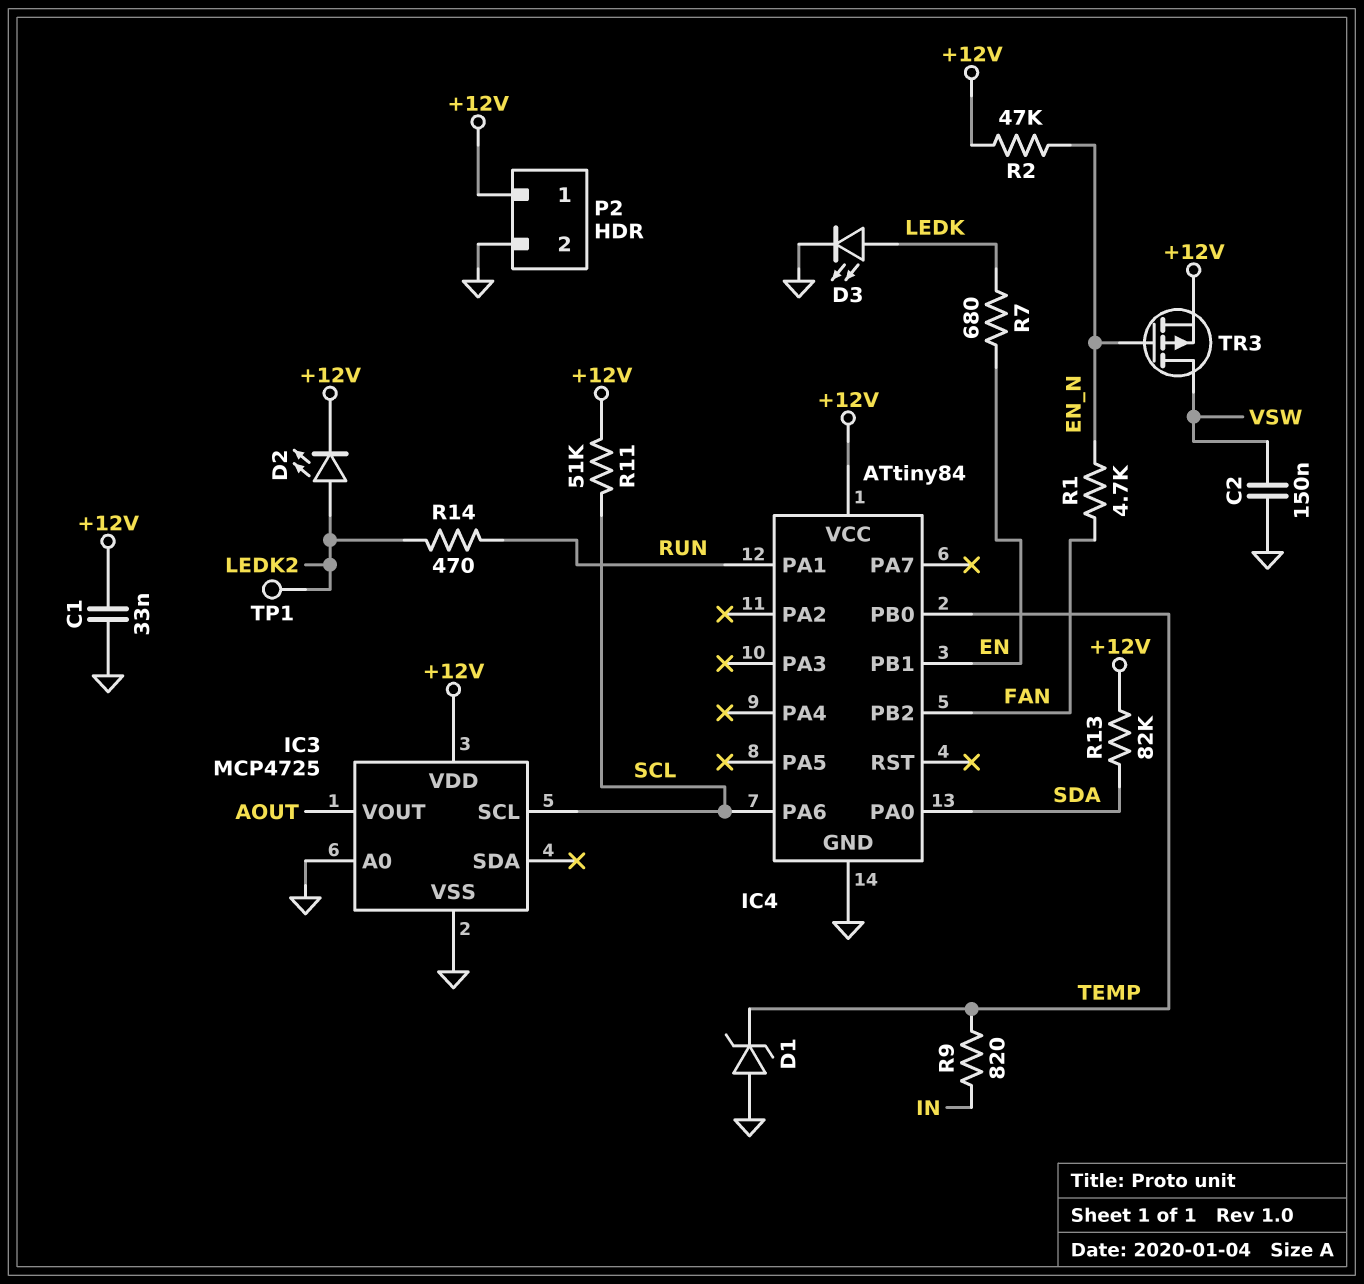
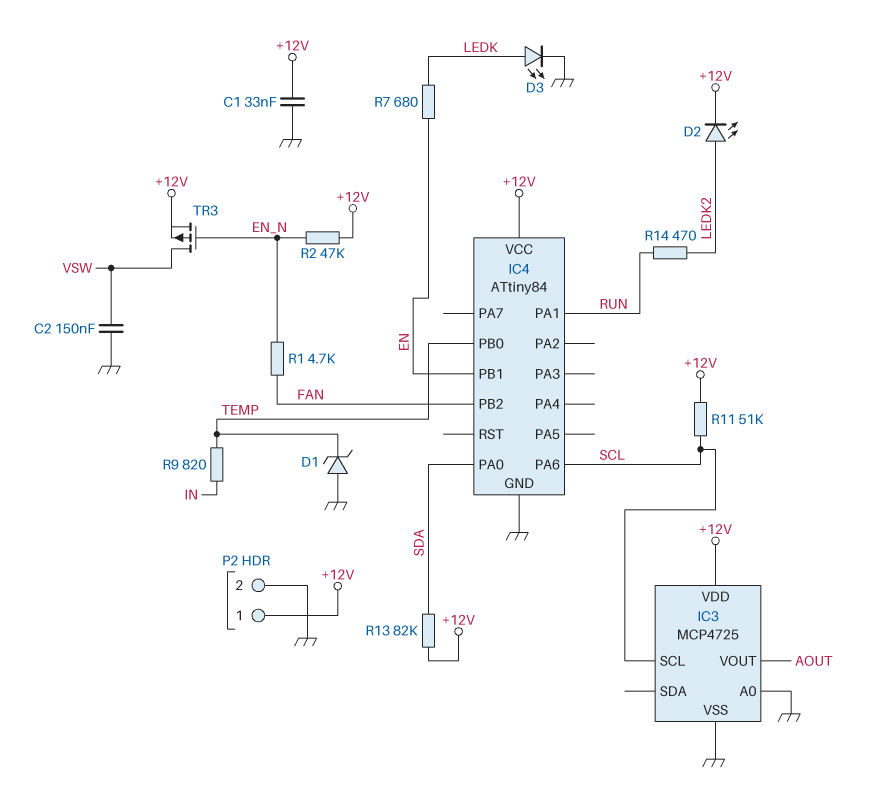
TP1: test point (LEDK2) -> none

